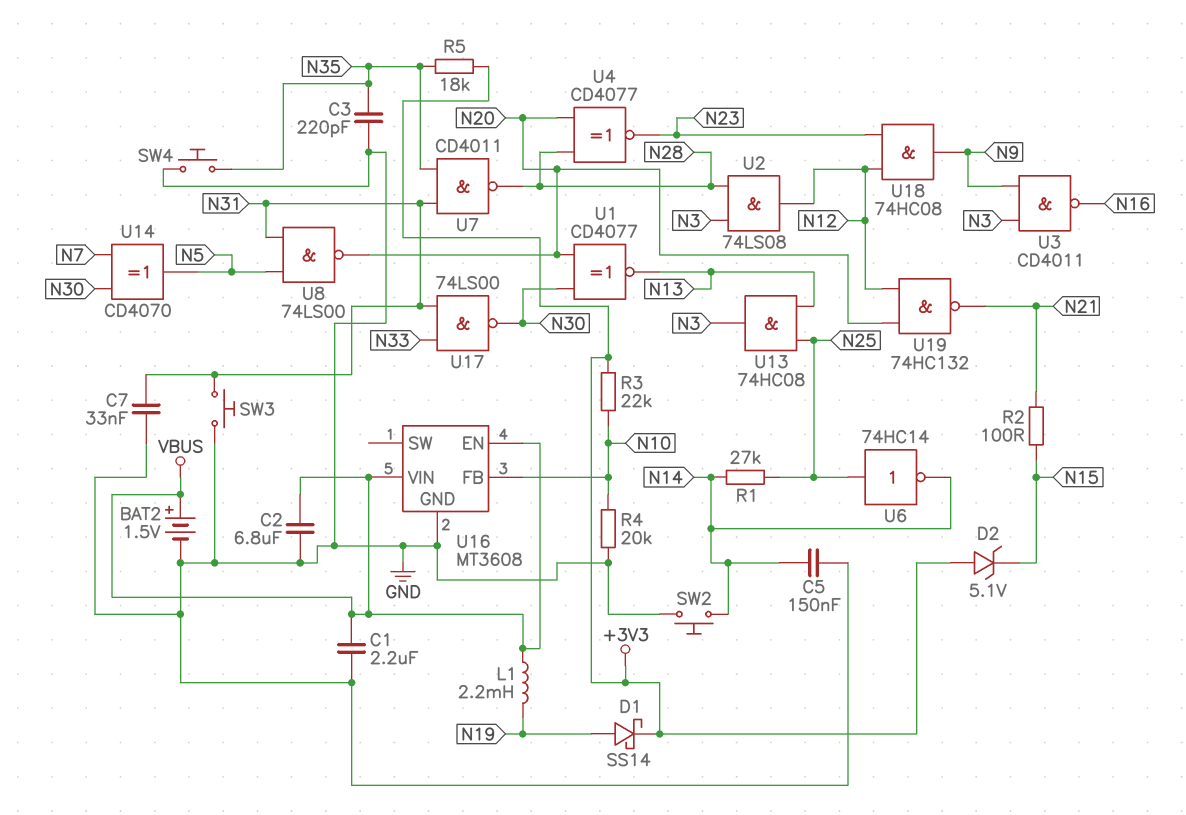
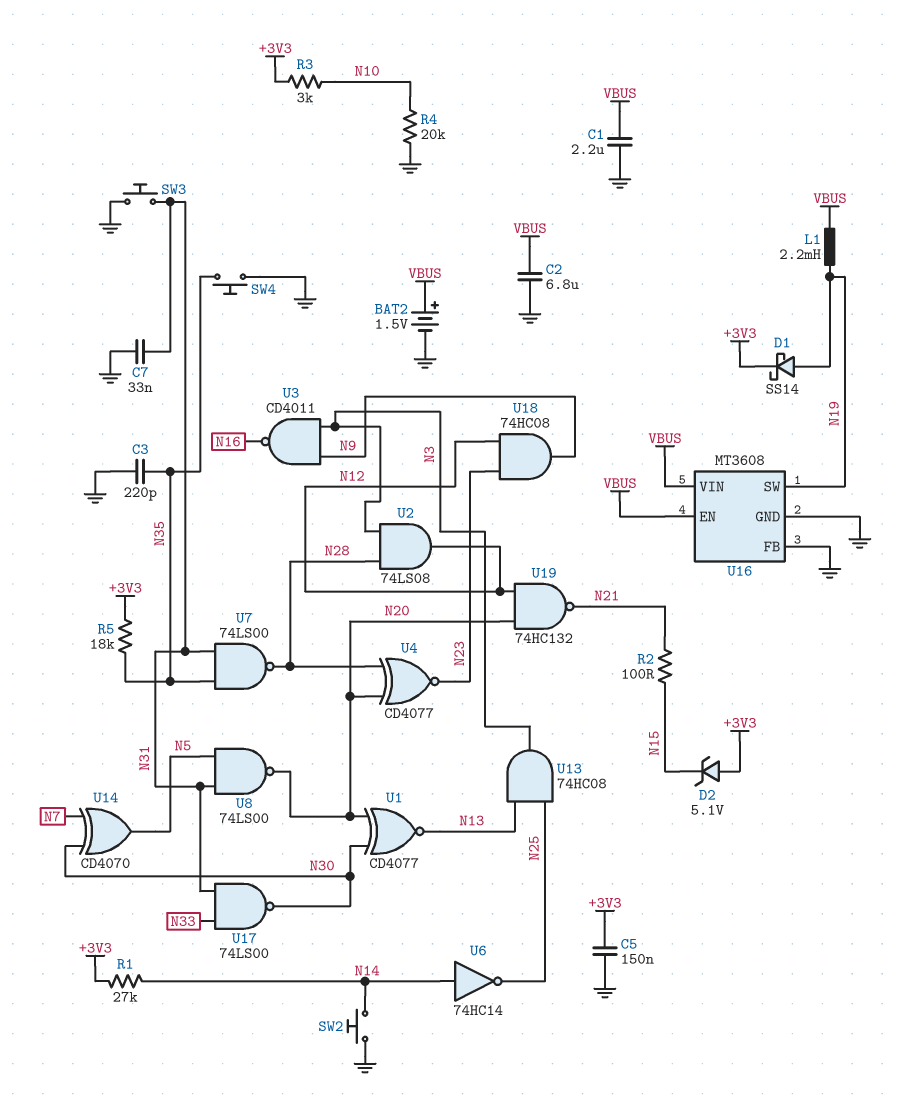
C5: 150nF (GND, N14) -> 150nF (+3V3, GND)
R1: 27k (N14, N25) -> 27k (+3V3, N14)
R3: 22k (+3V3, N10) -> 3k (+3V3, N10)
U6: NOT 74HC14 (in N25, out N14) -> NOT 74HC14 (in N14, out N25)
U7: NAND CD4011 (in N31, in N35, out N28) -> NAND 74LS00 (in N31, in N35, out N28)
U16 pin FB: N10 -> GND
U16 pin SW: none -> N19

